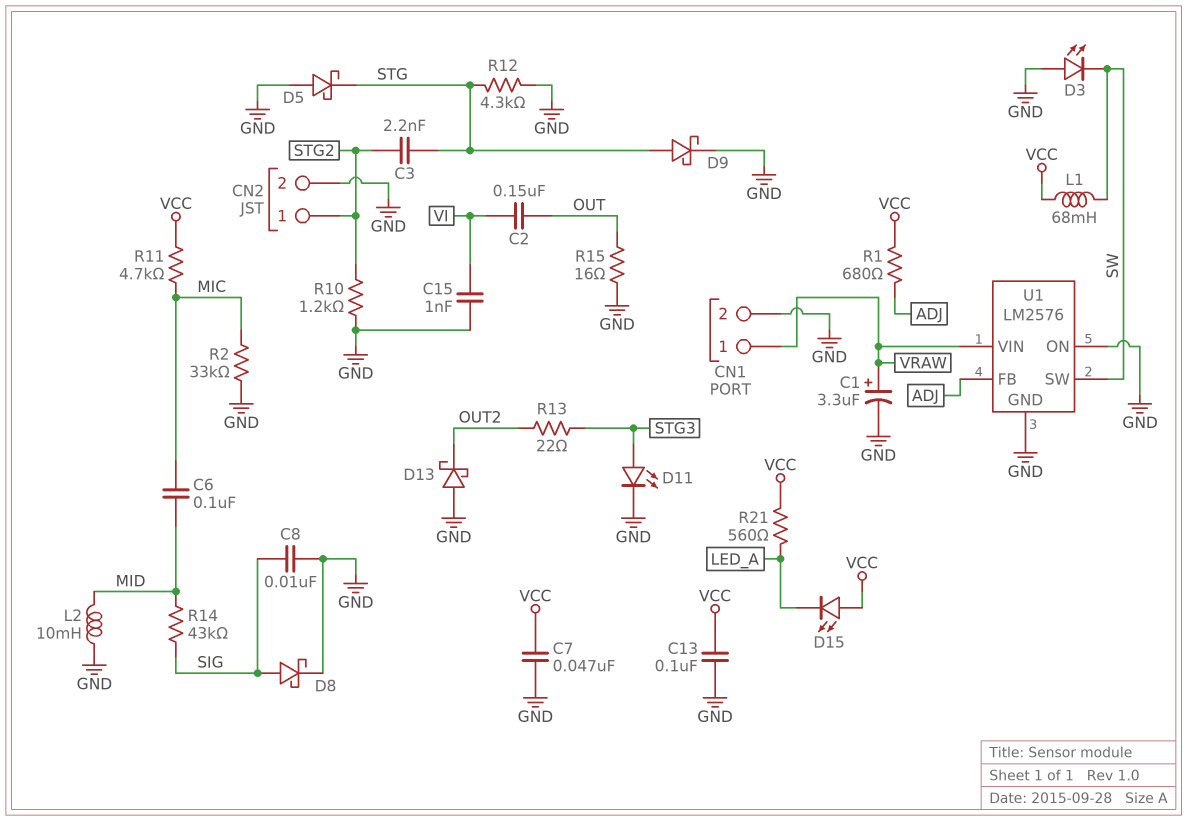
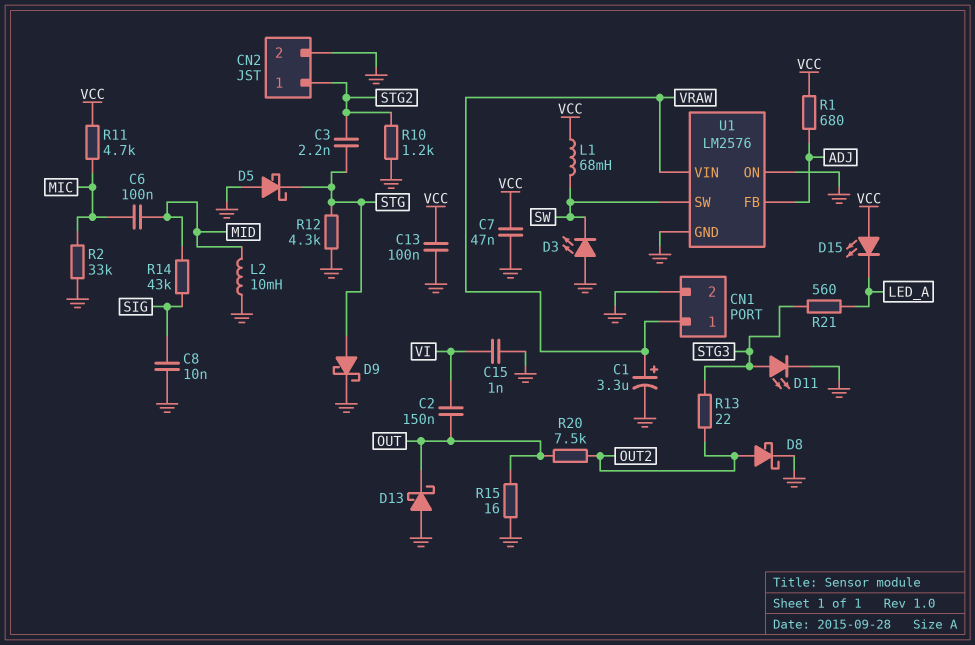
D8: schottky (A SIG, K GND) -> schottky (A OUT2, K GND)
D13: schottky (A GND, K OUT2) -> schottky (A GND, K OUT)
R20: none -> 7.5k (OUT, OUT2)
R21: 560 (LED_A, VCC) -> 560 (LED_A, STG3)

